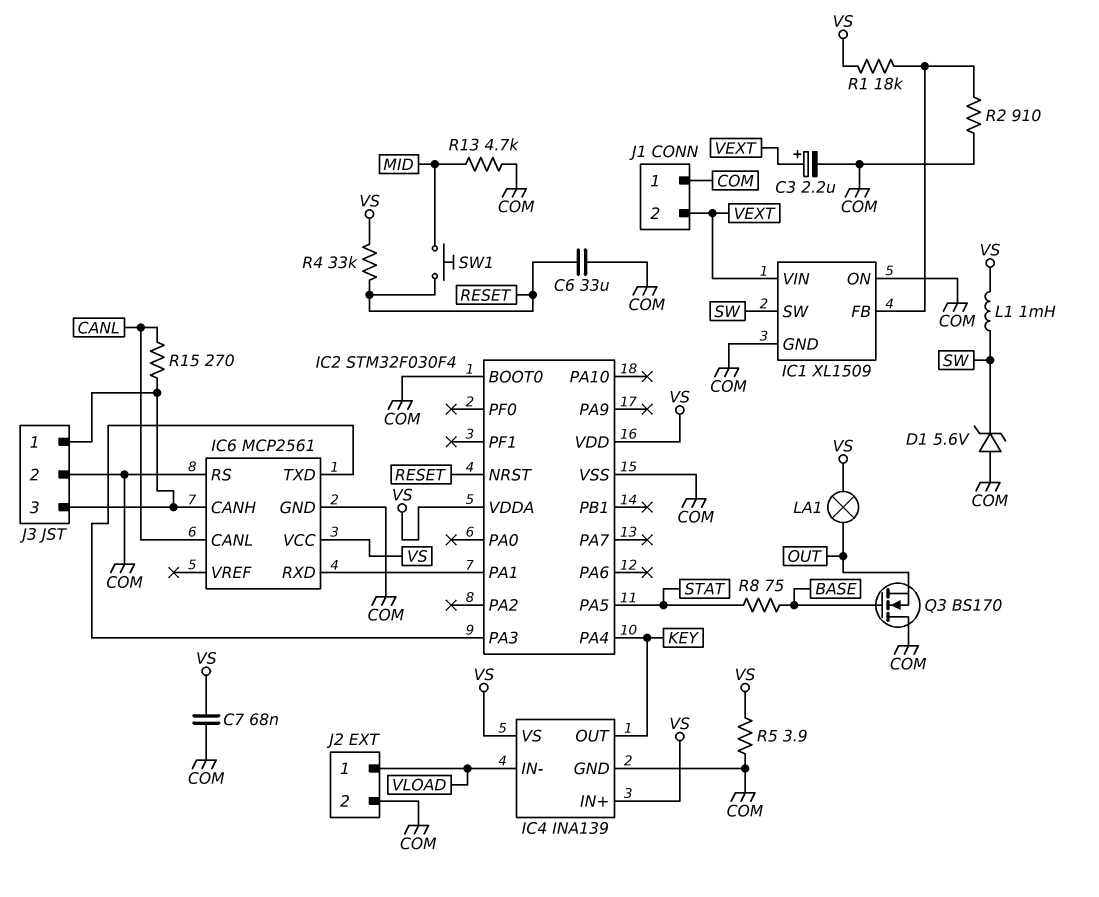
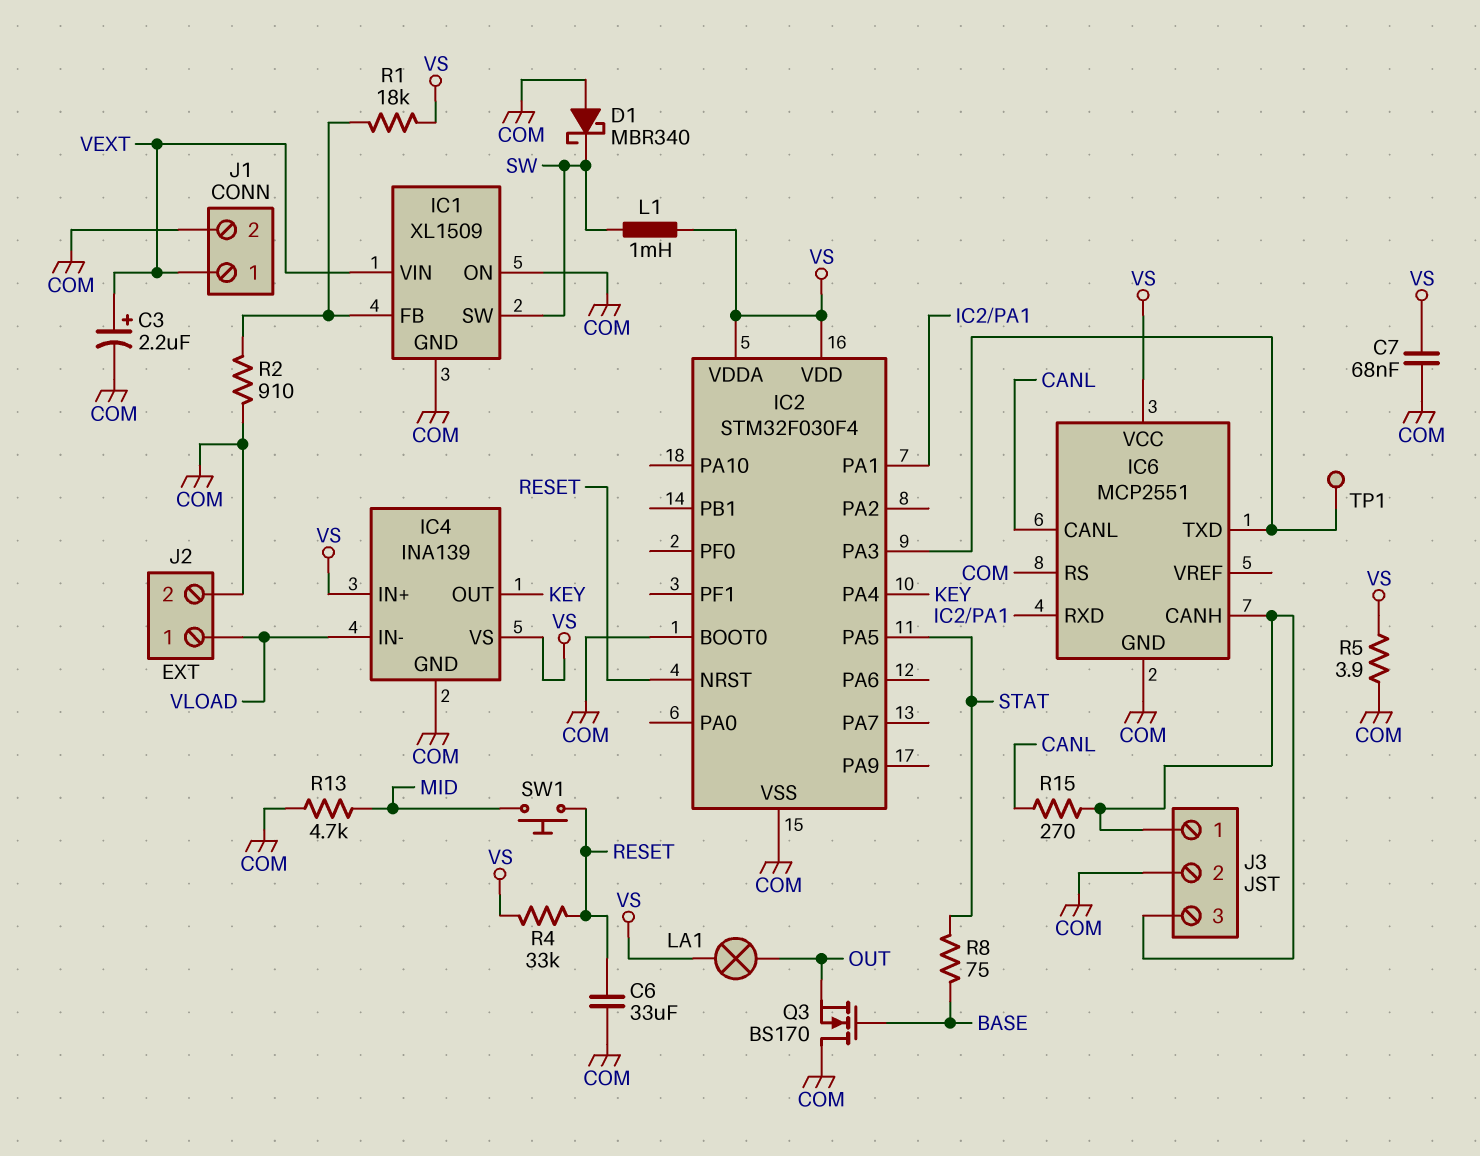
D1: zener 5.6V (A COM, K SW) -> schottky MBR340 (A COM, K SW)
IC6: MCP2561 -> MCP2551
J1 pin 1: COM -> VEXT
J1 pin 2: VEXT -> COM
TP1: none -> test point (IC2/PA3)

